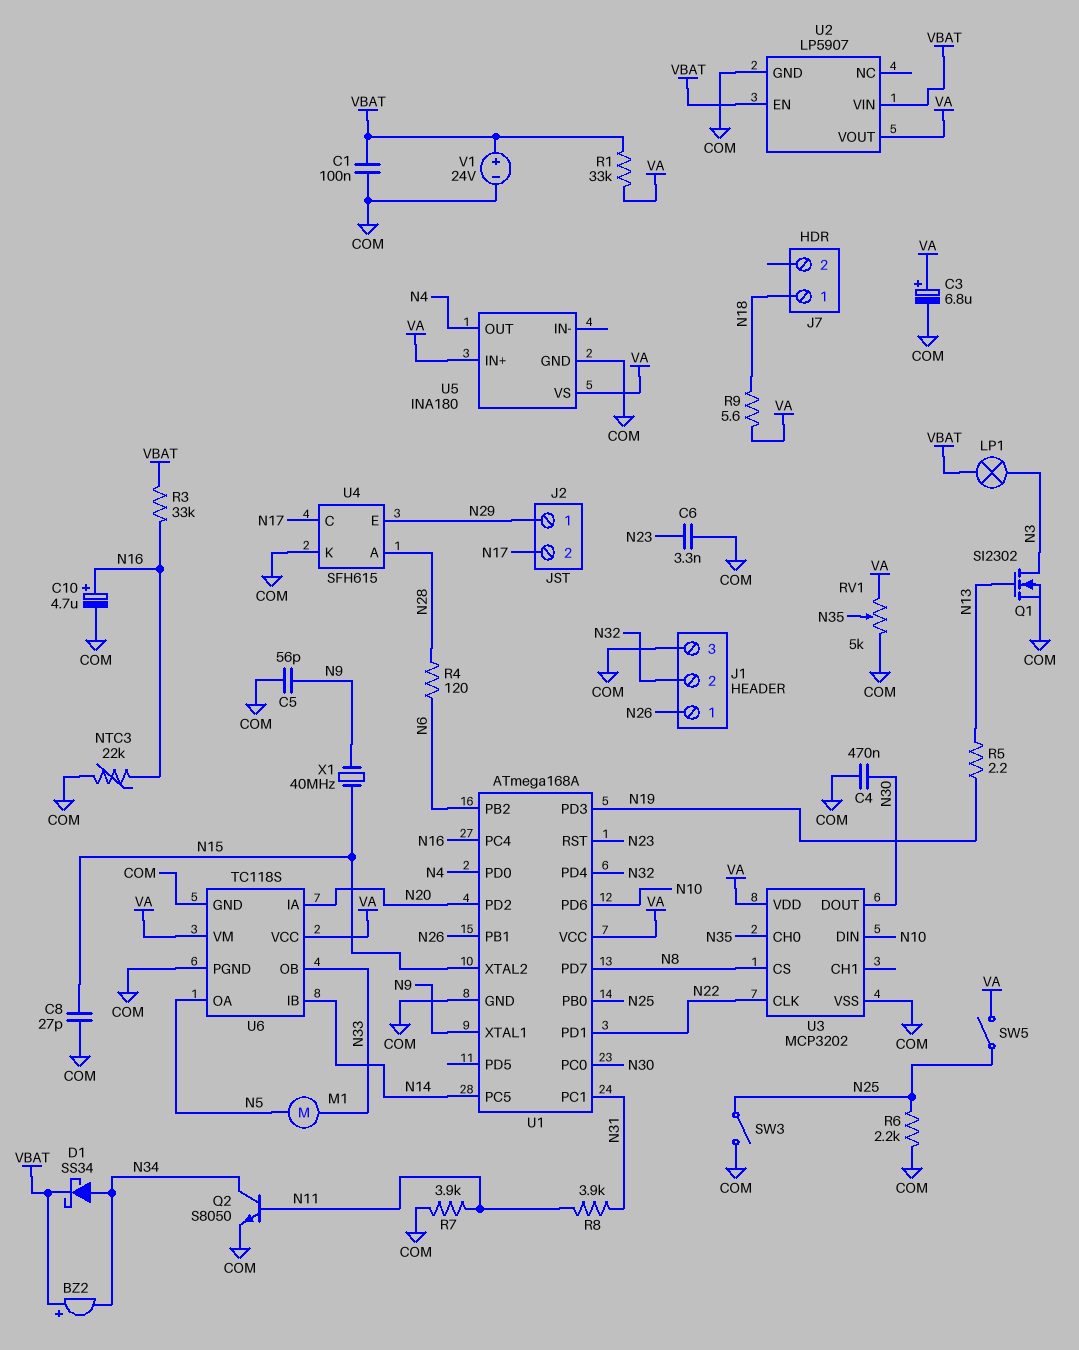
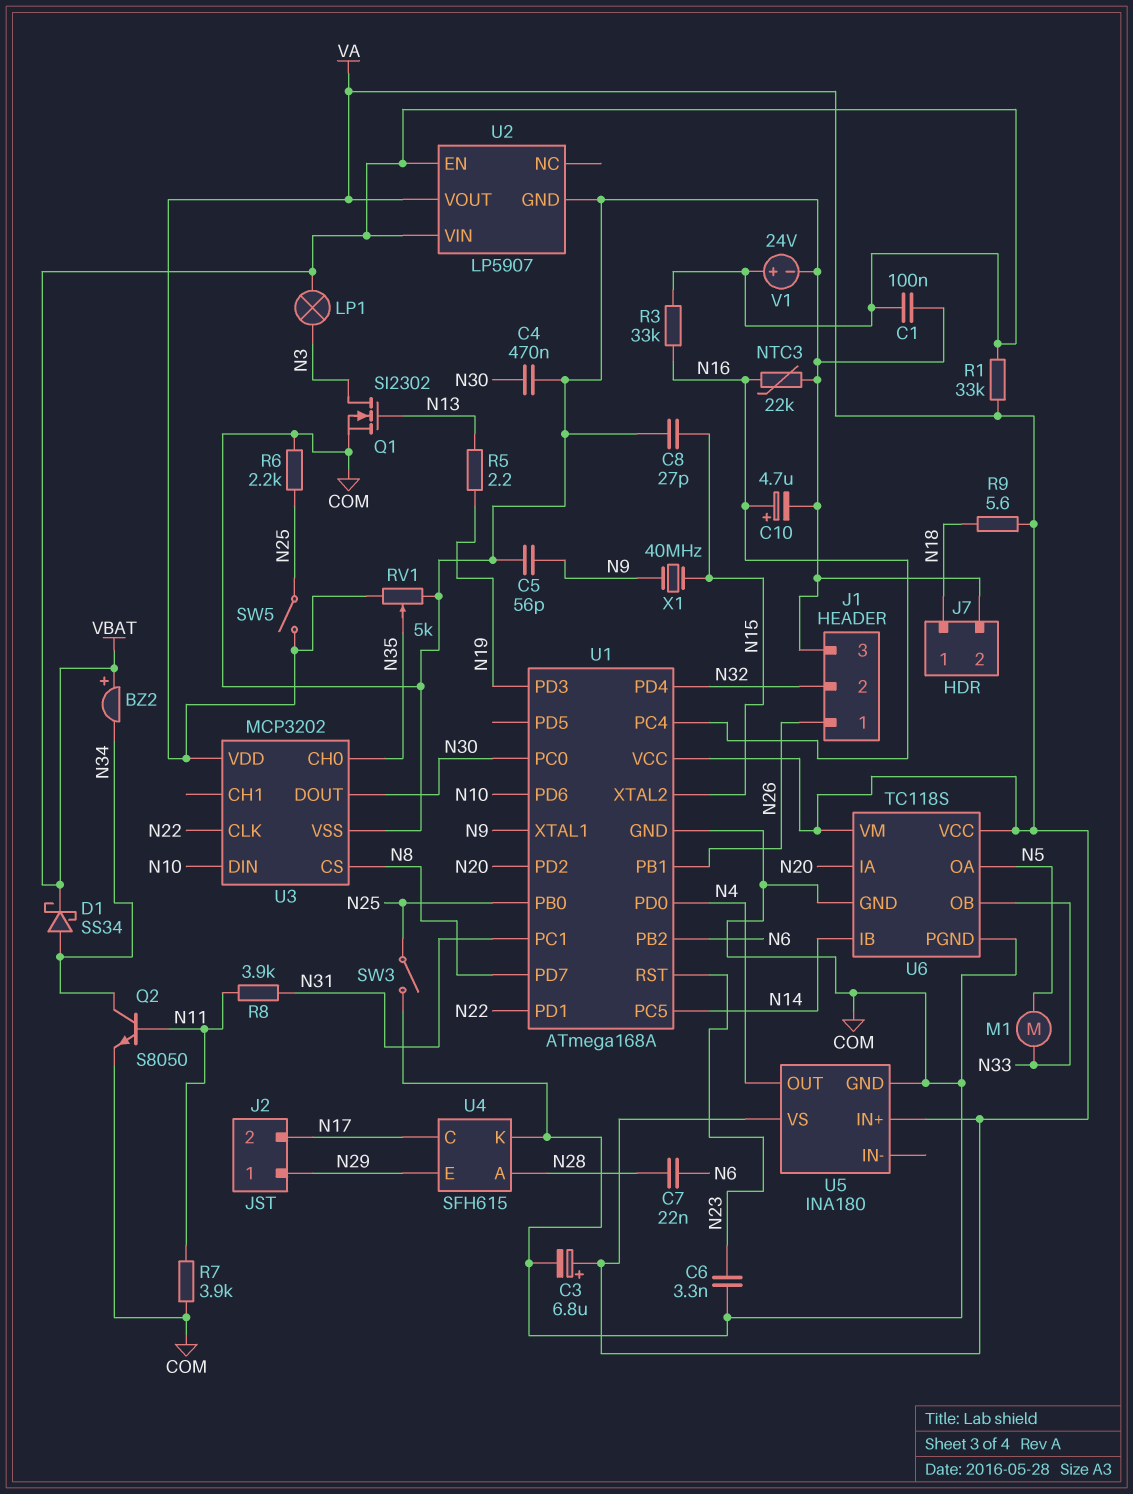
C7: none -> 22nF (N6, N28)
J7 pin 2: none -> COM
R4: 120 (N6, N28) -> none

